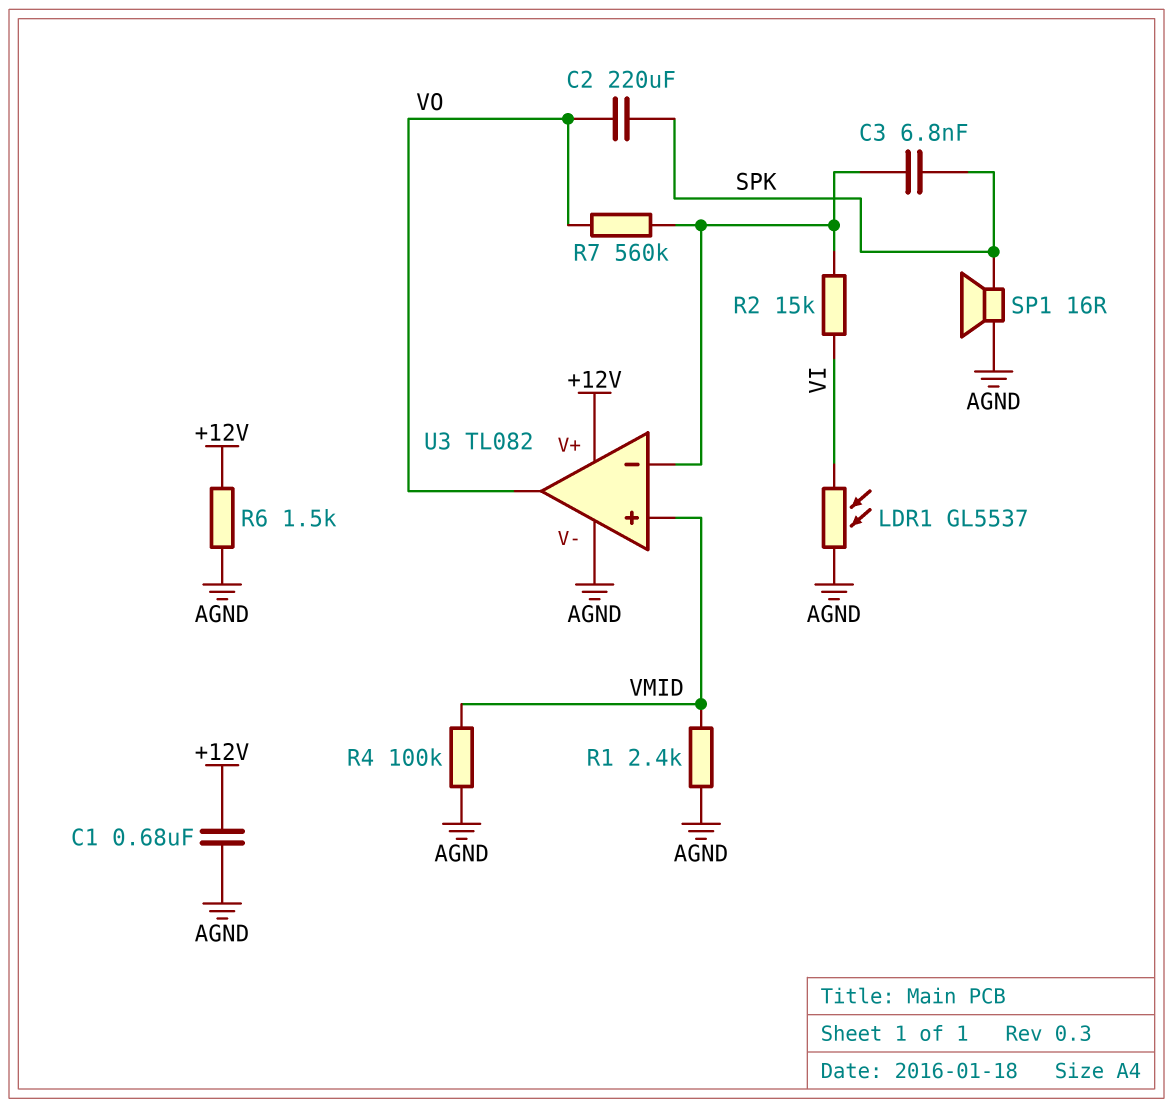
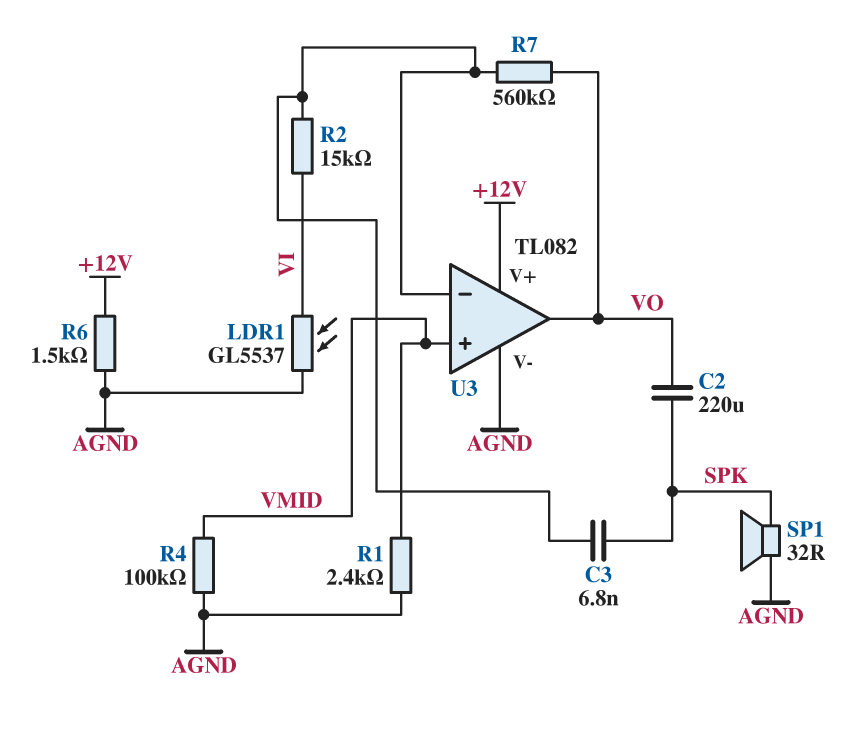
C1: 680nF (+12V, AGND) -> none
SP1: speaker 16R (AGND, SPK) -> speaker 32R (AGND, SPK)

